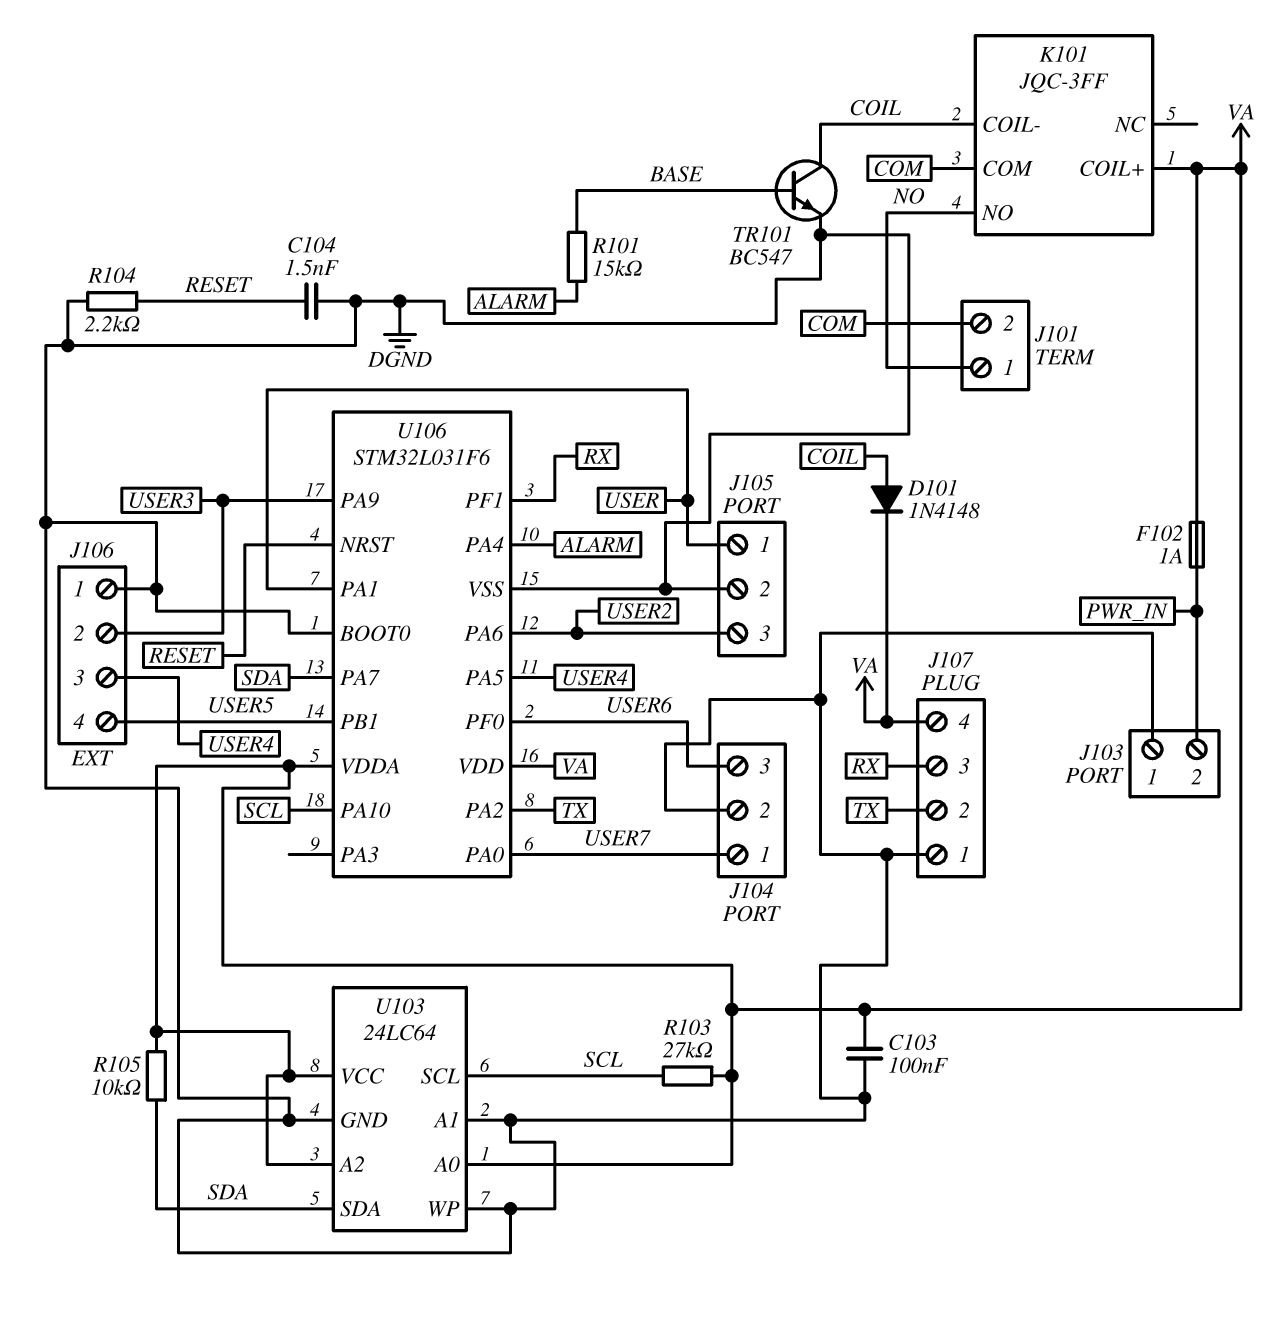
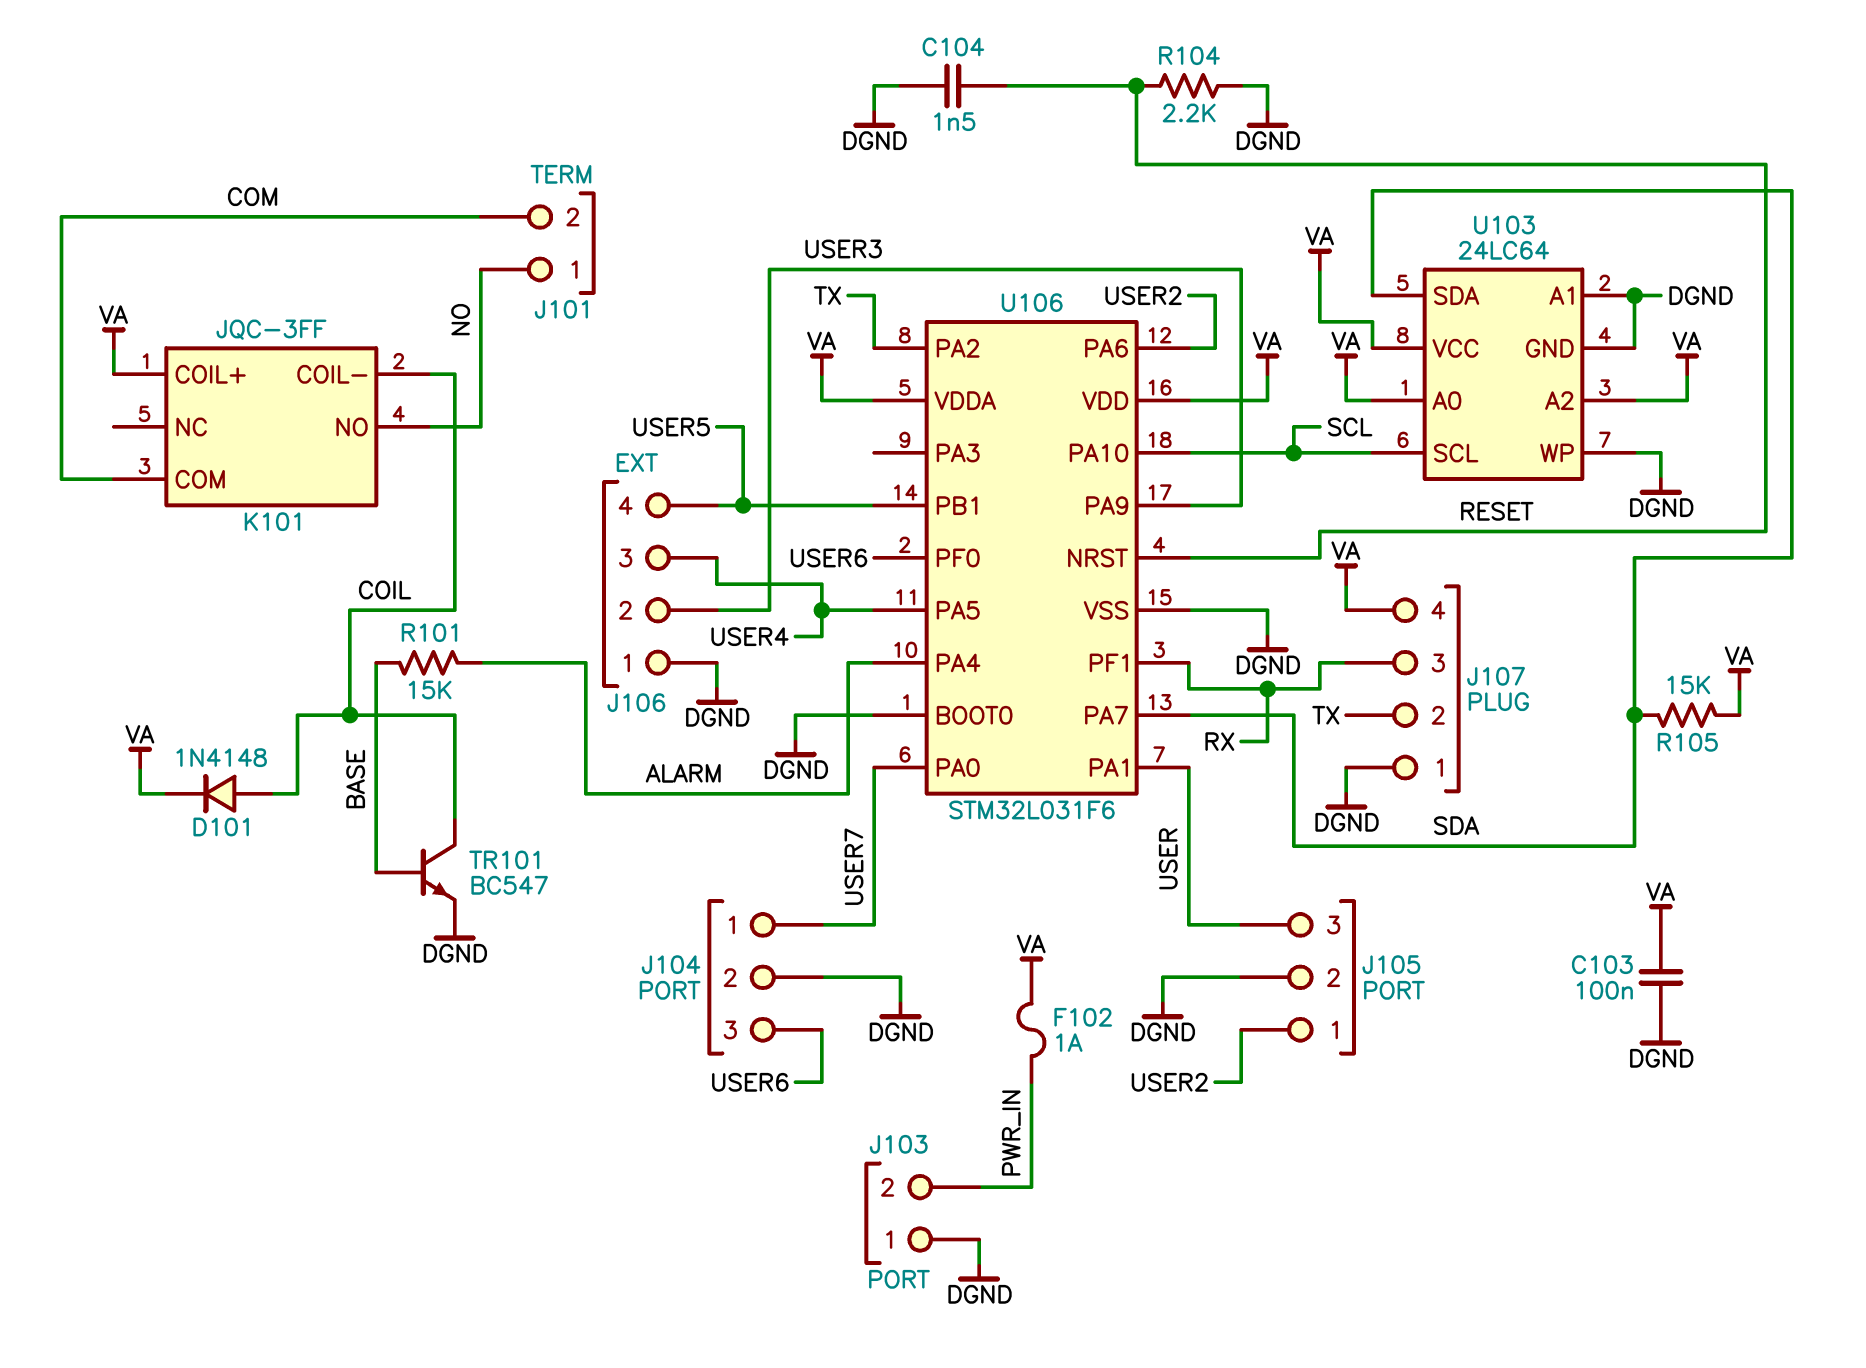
J105 pin 1: USER -> USER2
J105 pin 3: USER2 -> USER
R103: 27k (SCL, VA) -> none
R105: 10k (SDA, VA) -> 15k (SDA, VA)

